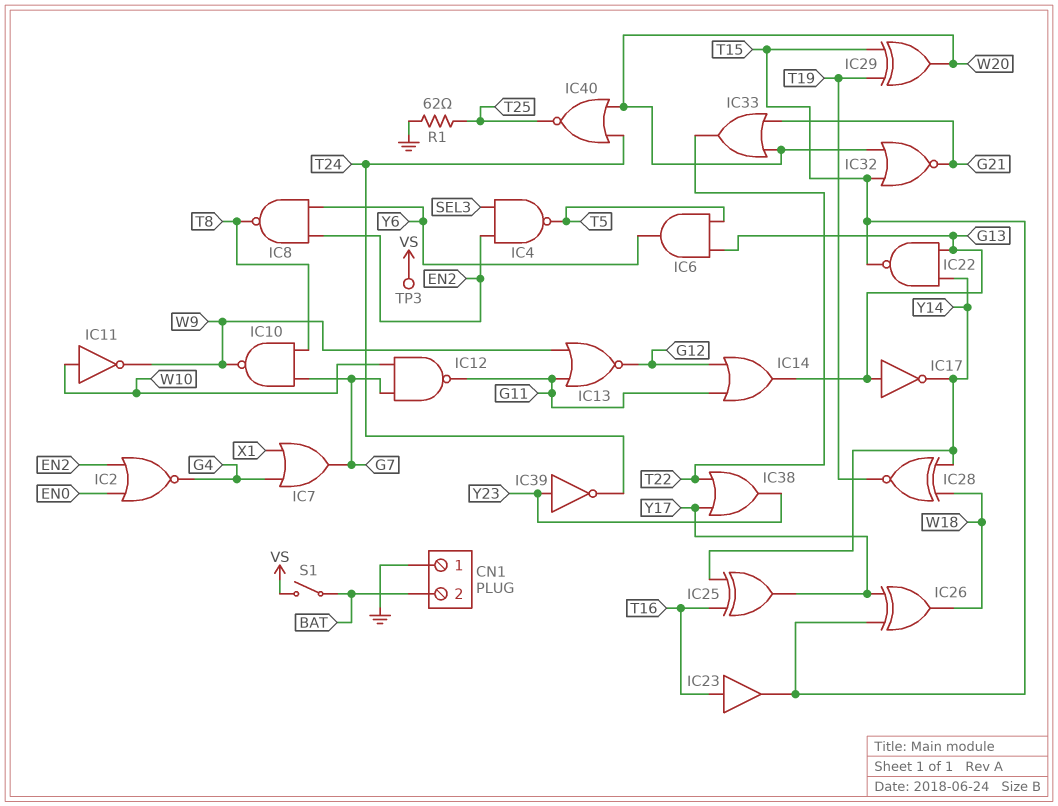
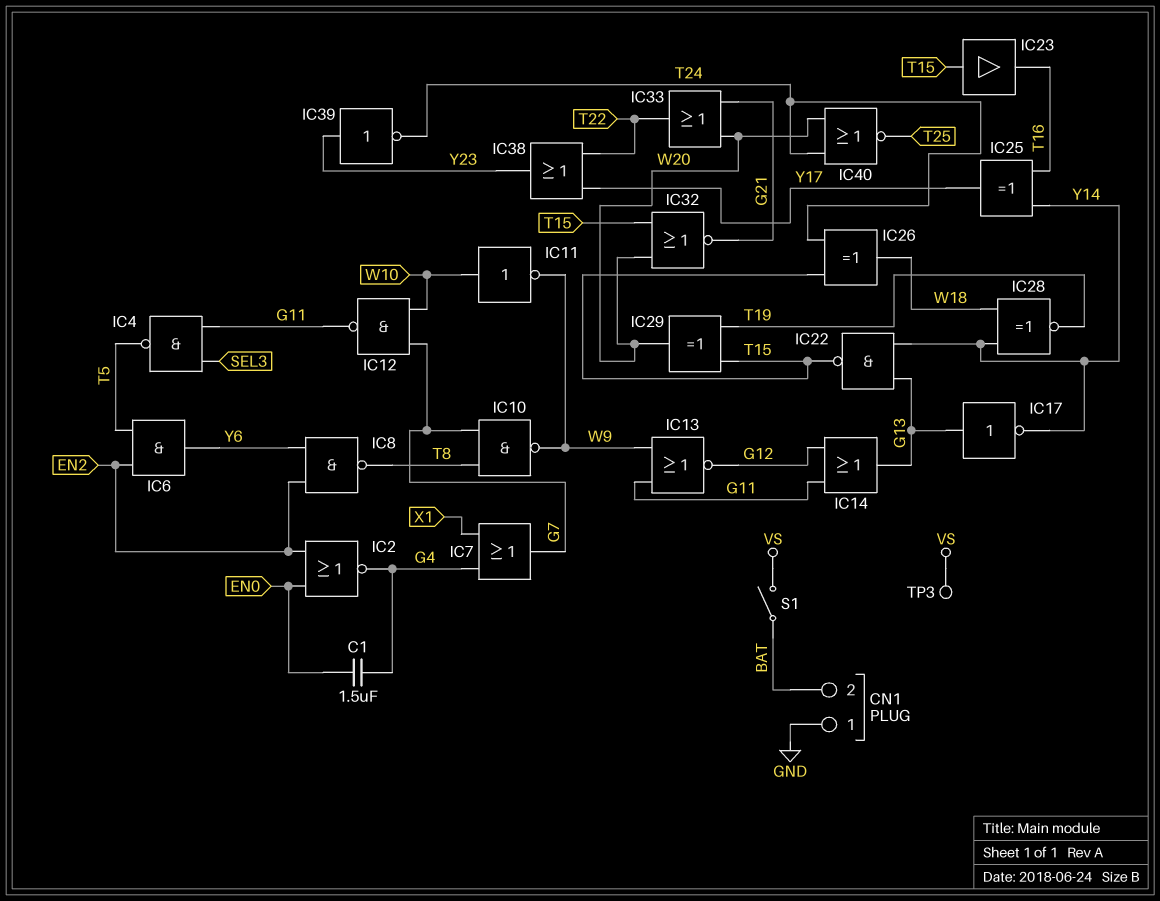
C1: none -> 1.5uF (EN0, G4)
IC4: NAND (in EN2, in SEL3, out T5) -> NAND (in G11, in SEL3, out T5)
IC6: AND (in G13, in T5, out Y6) -> AND (in EN2, in T5, out Y6)
IC23: buffer (in T16, out T15) -> buffer (in T15, out T16)
IC26: XOR (in T15, in Y17, out W18) -> XOR (in T15, in T24, out W18)
R1: 62 (GND, T25) -> none

